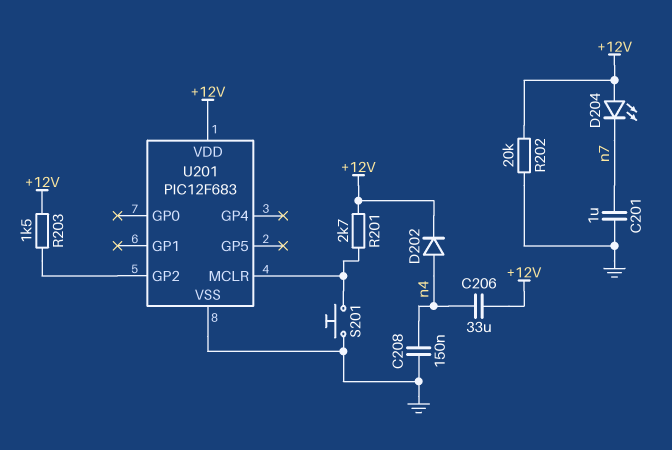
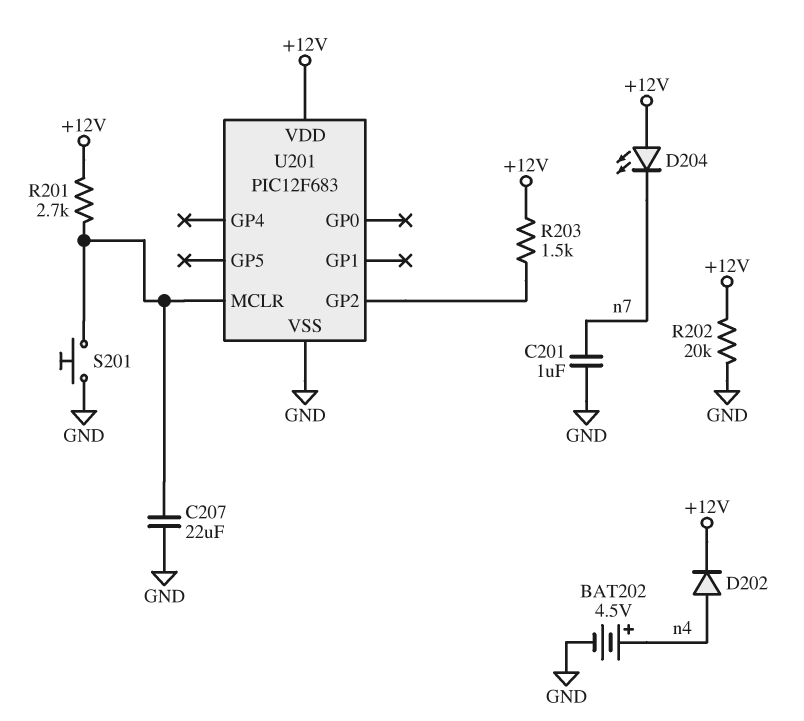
BAT202: none -> 4.5V (plus n4, minus GND)
C206: 33uF (+12V, n4) -> none
C207: none -> 22uF (GND, U201/MCLR)
C208: 150nF (GND, n4) -> none

